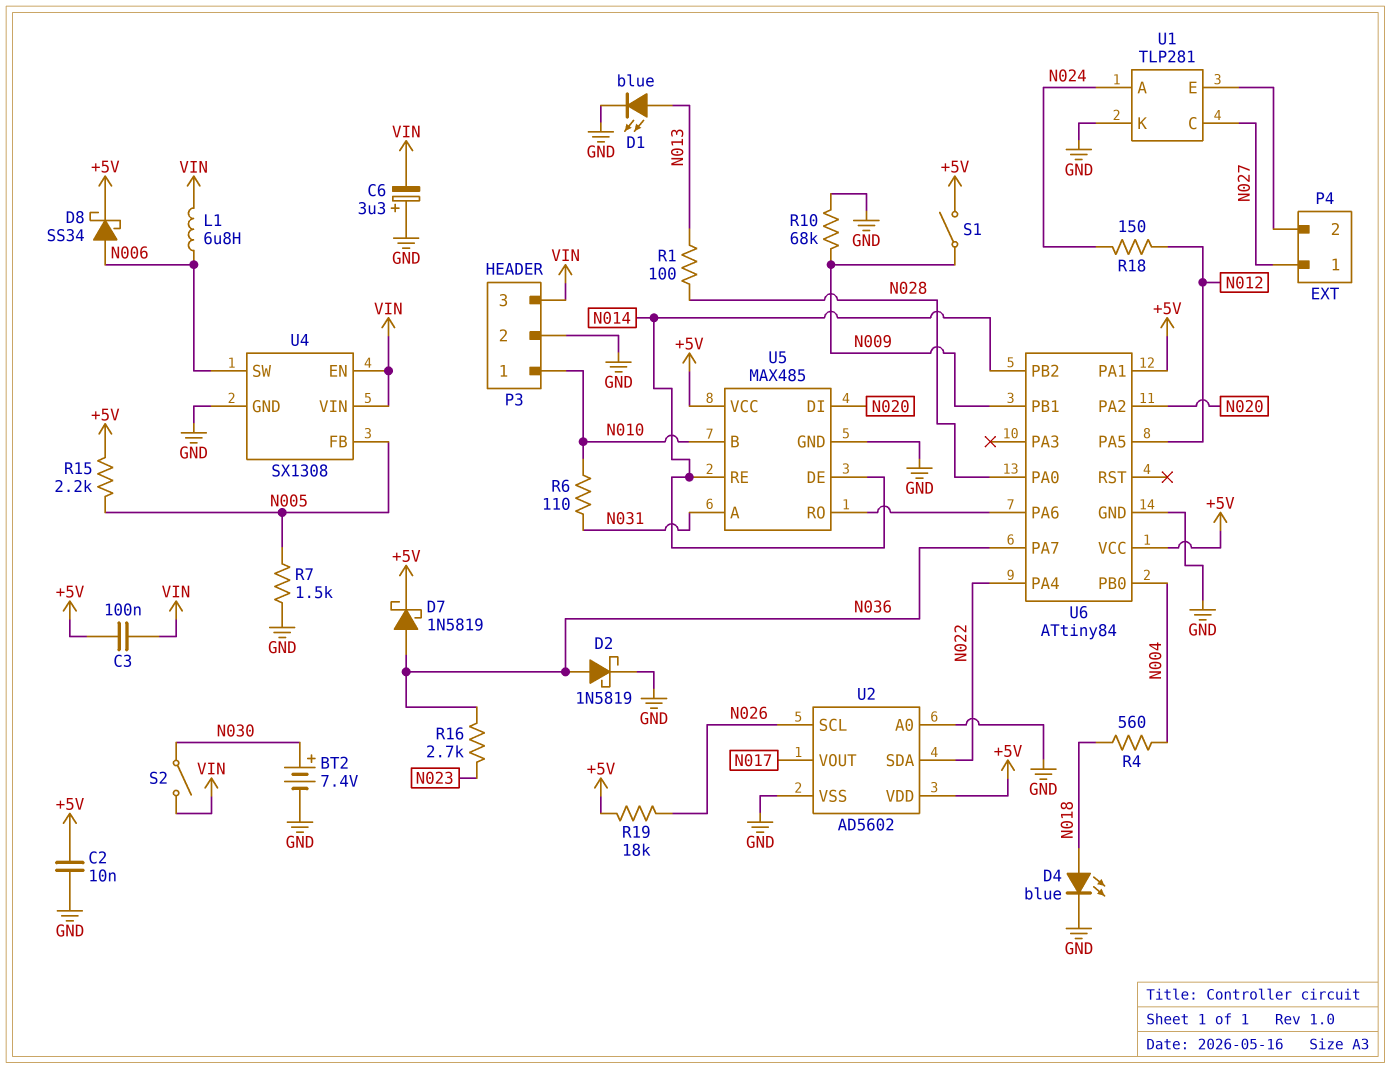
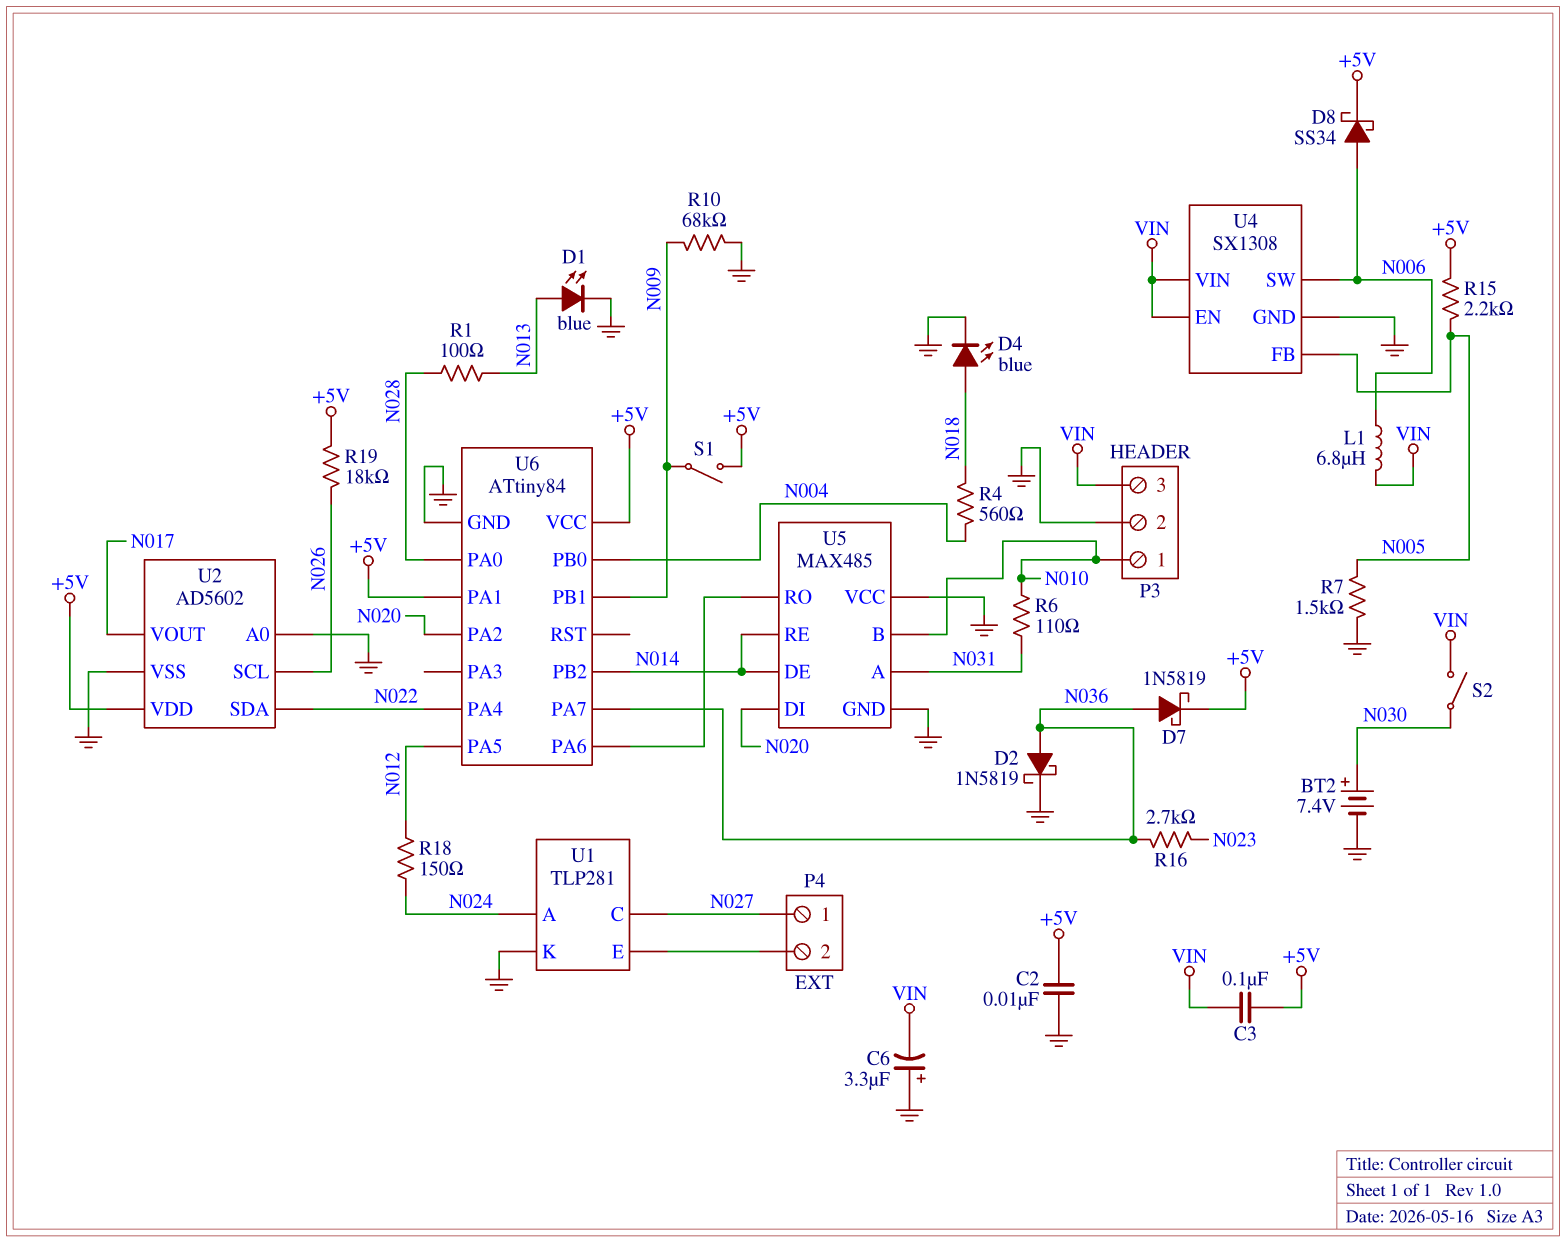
U5 pin VCC: +5V -> GND

